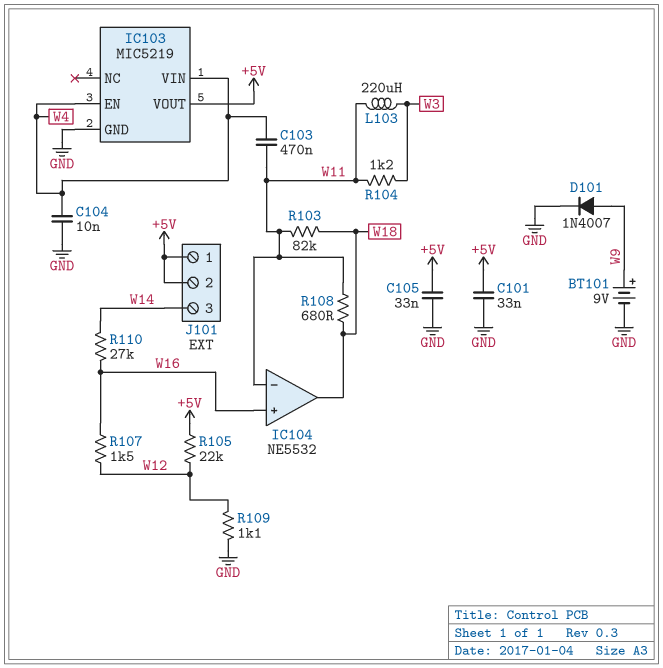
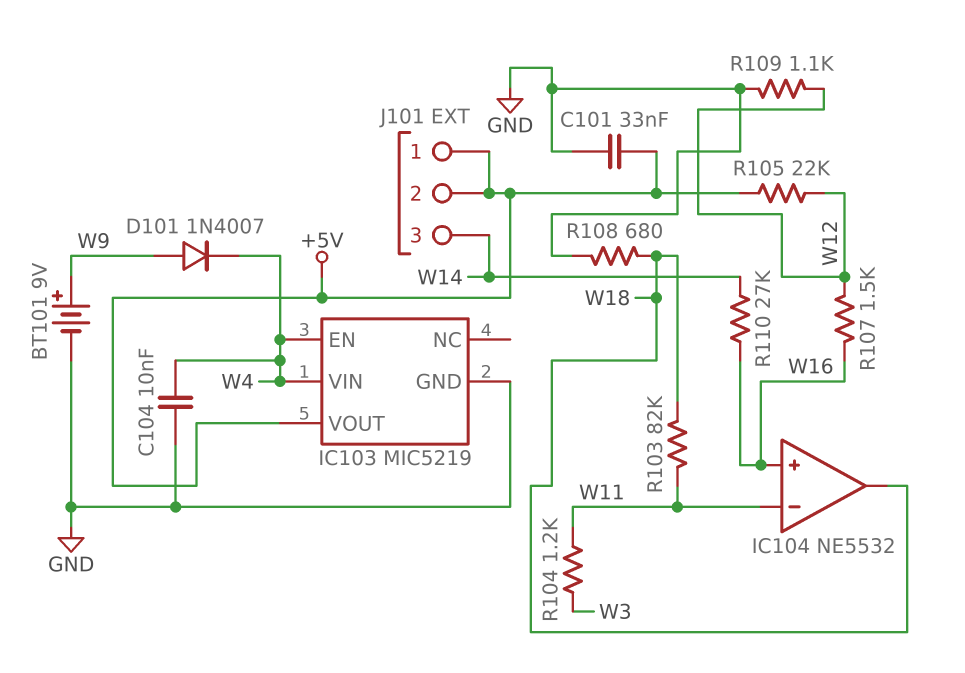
C103: 470nF (W4, W11) -> none
C105: 33nF (+5V, GND) -> none
D101: diode 1N4007 (A W9, K GND) -> diode 1N4007 (A W9, K W4)
L103: 220uH (W3, W11) -> none
R108: 680 (W11, W18) -> 680 (GND, W18)

